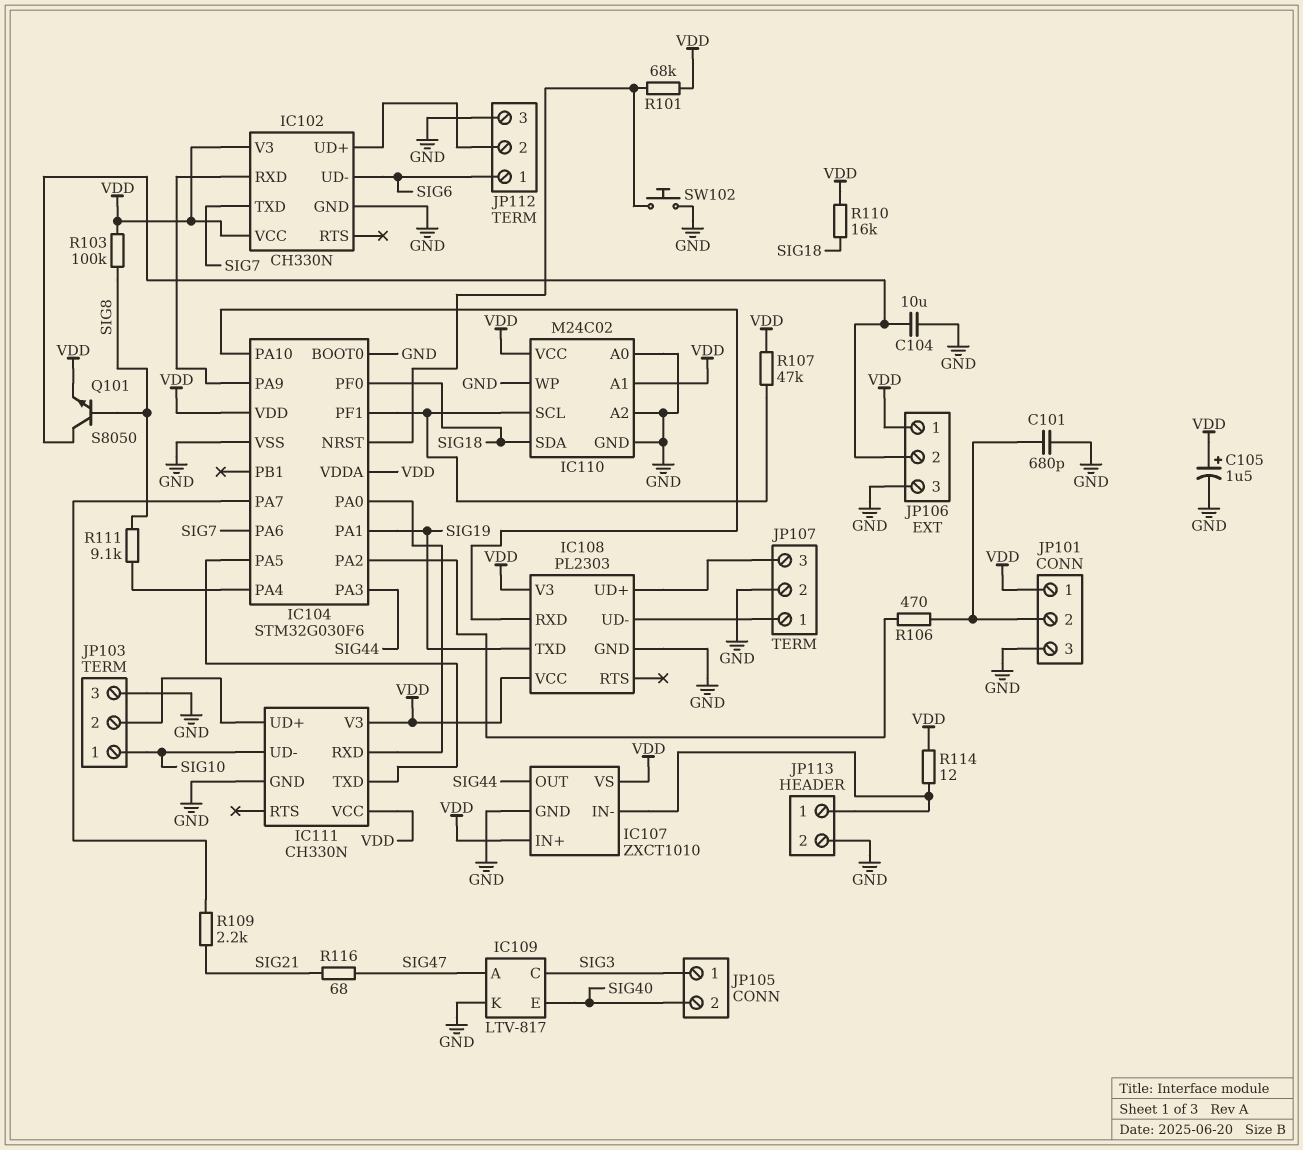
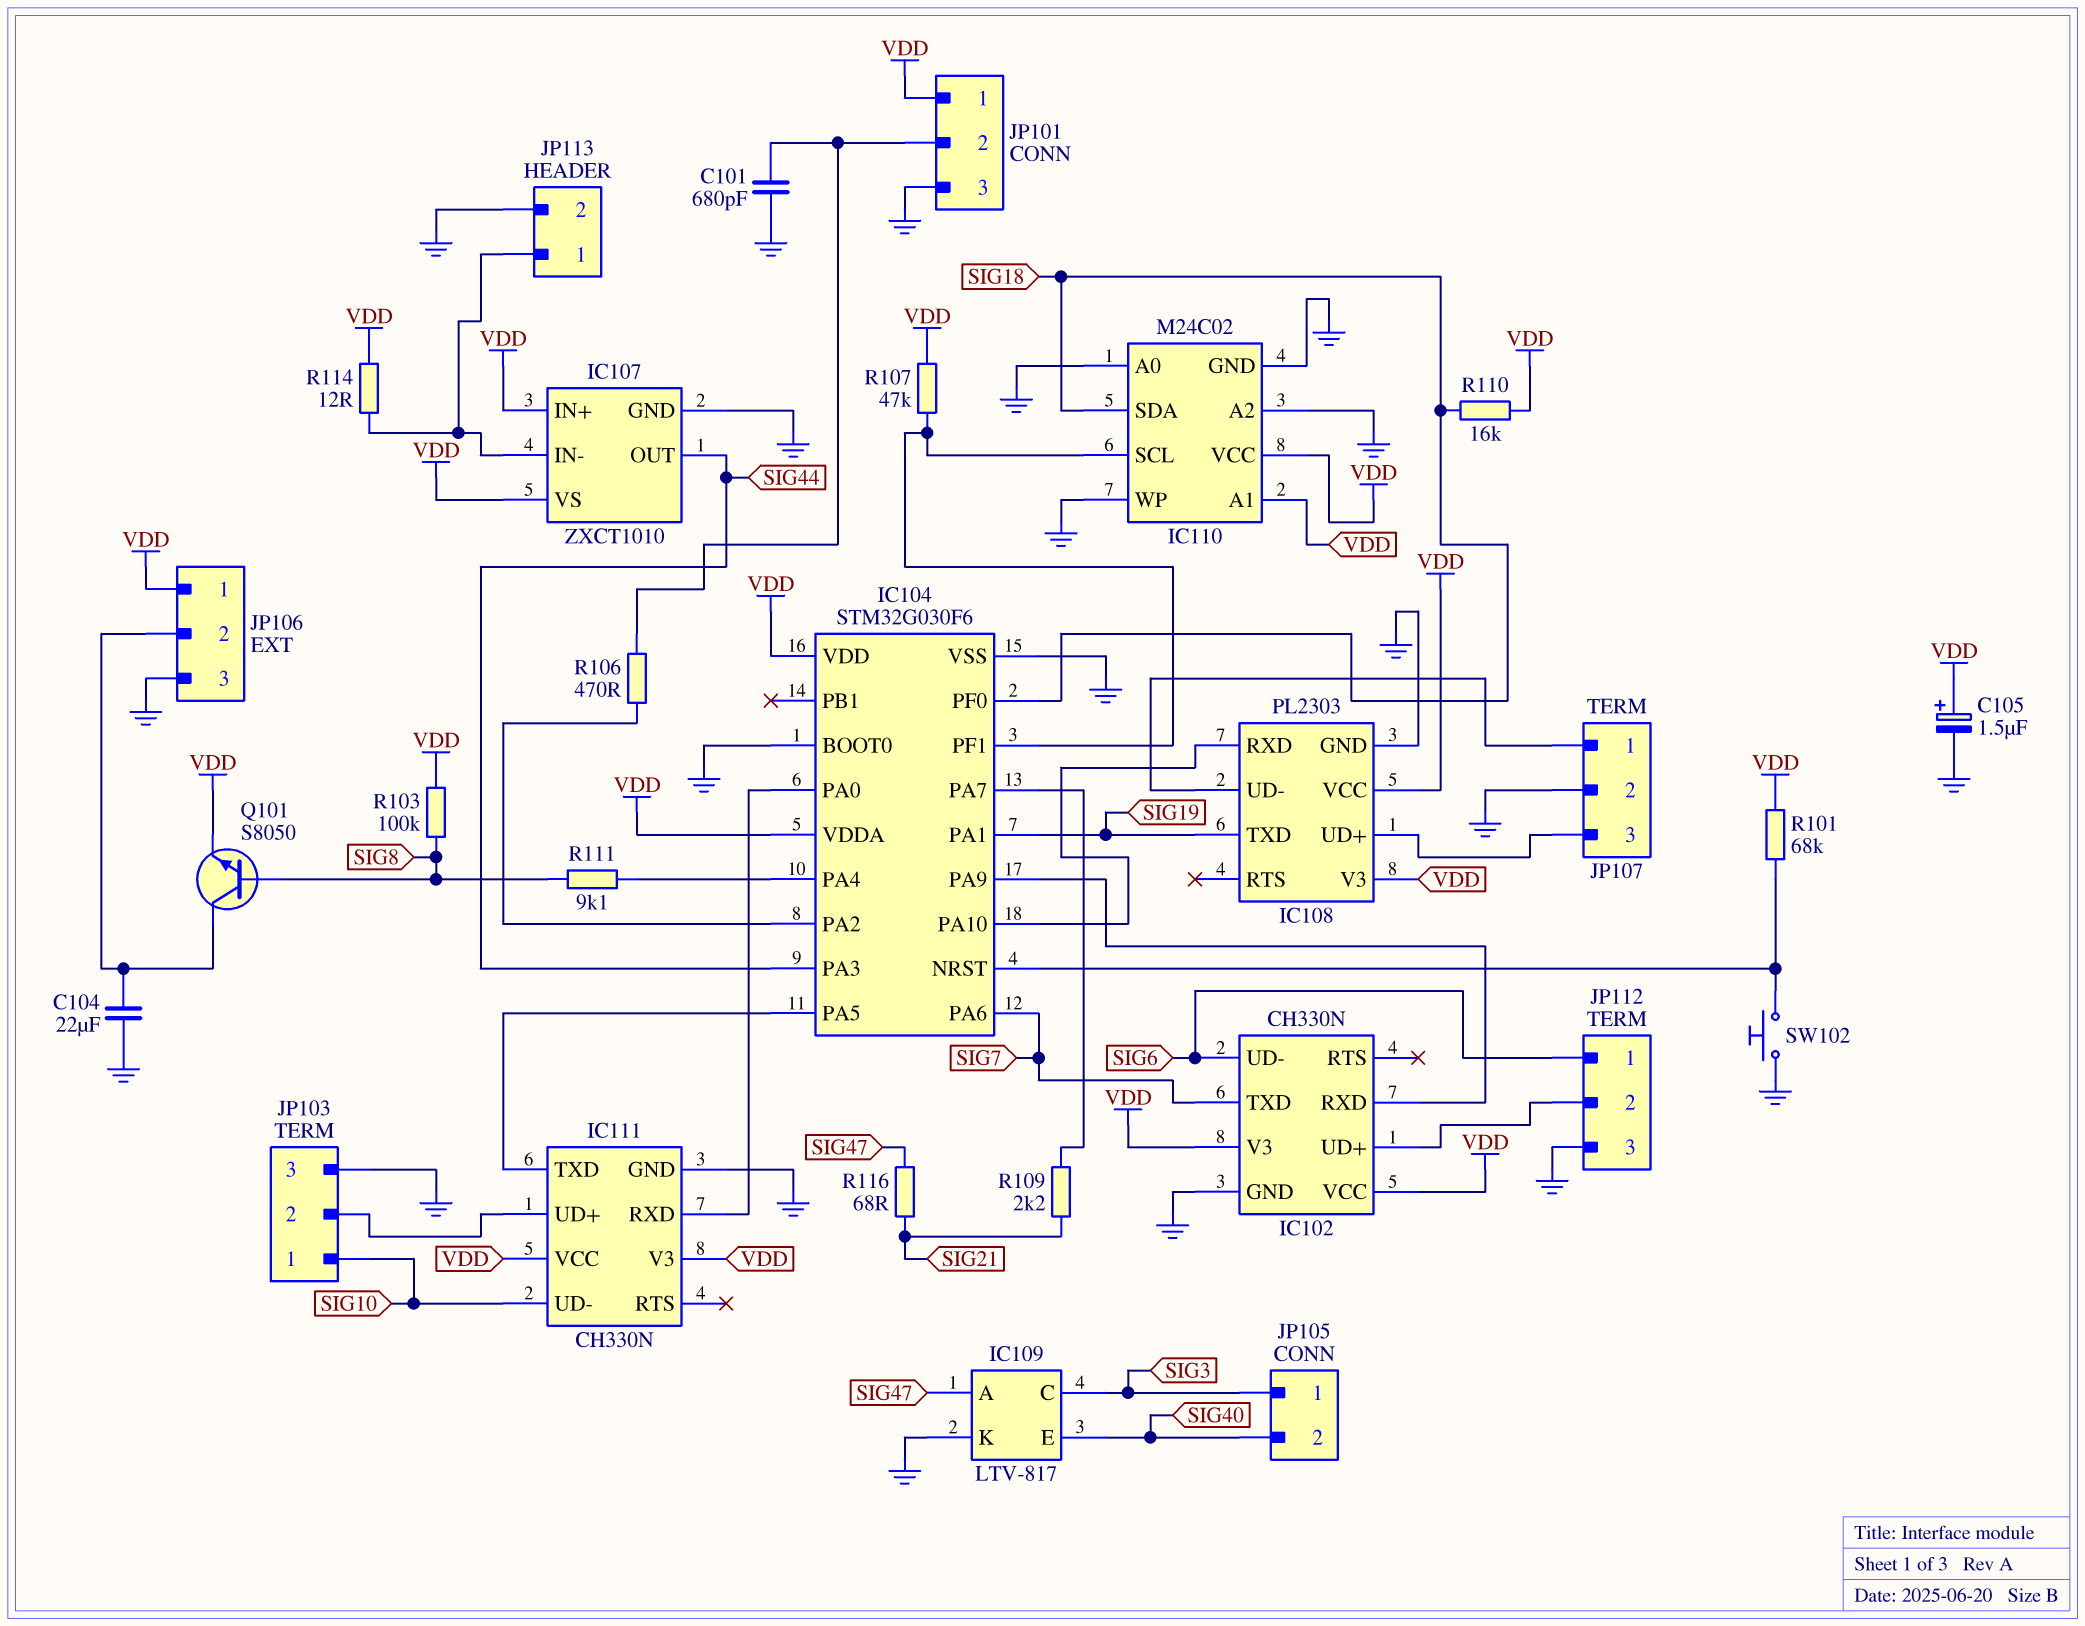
C104: 10uF (GND, JP106/2) -> 22uF (GND, JP106/2)

